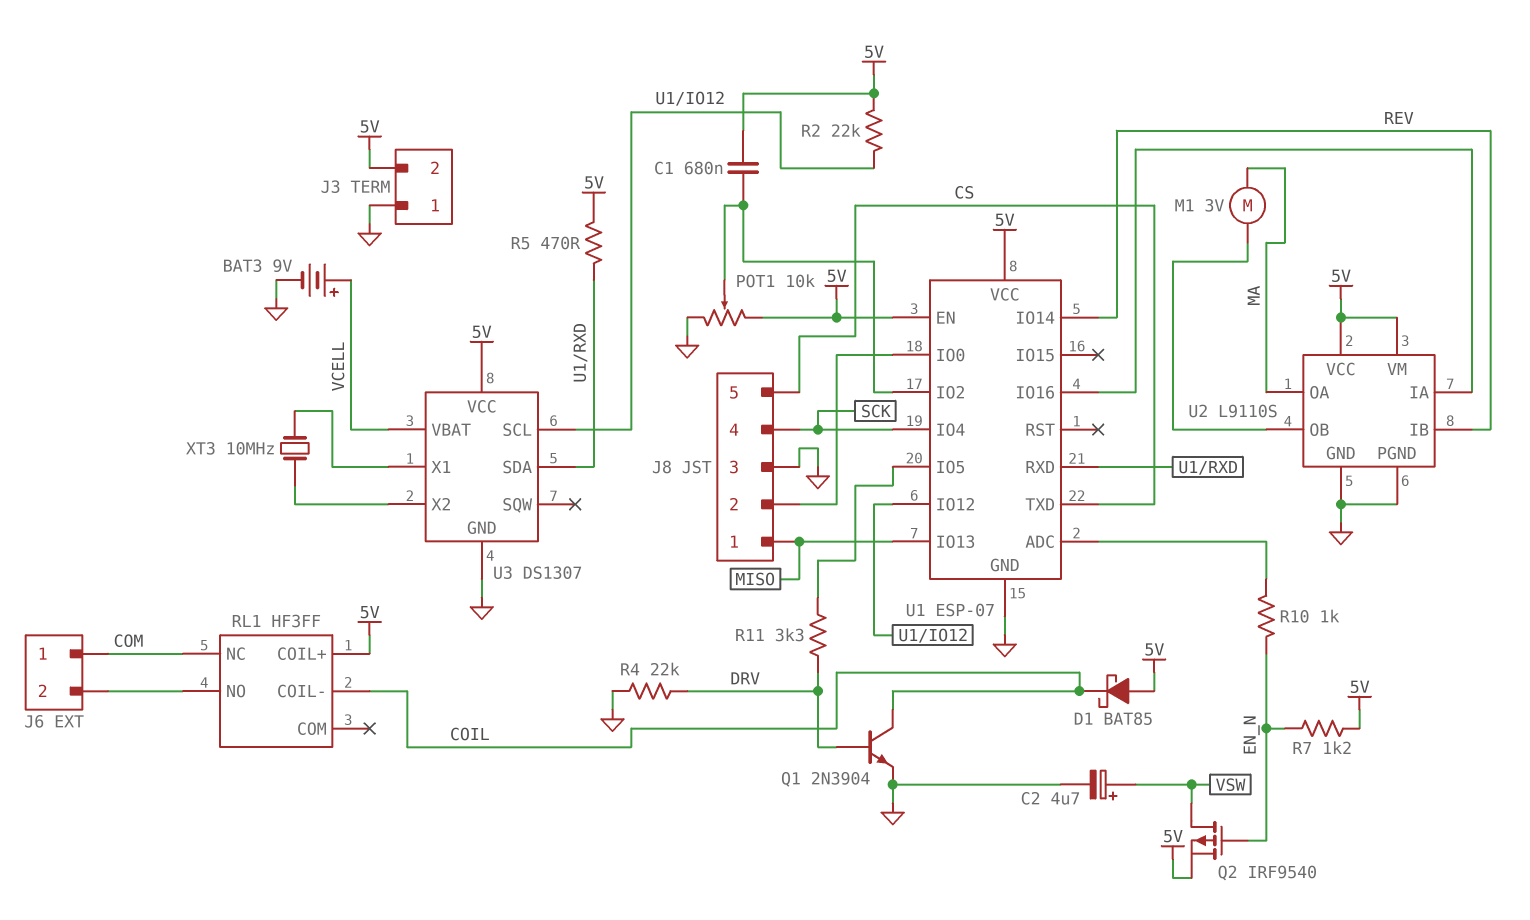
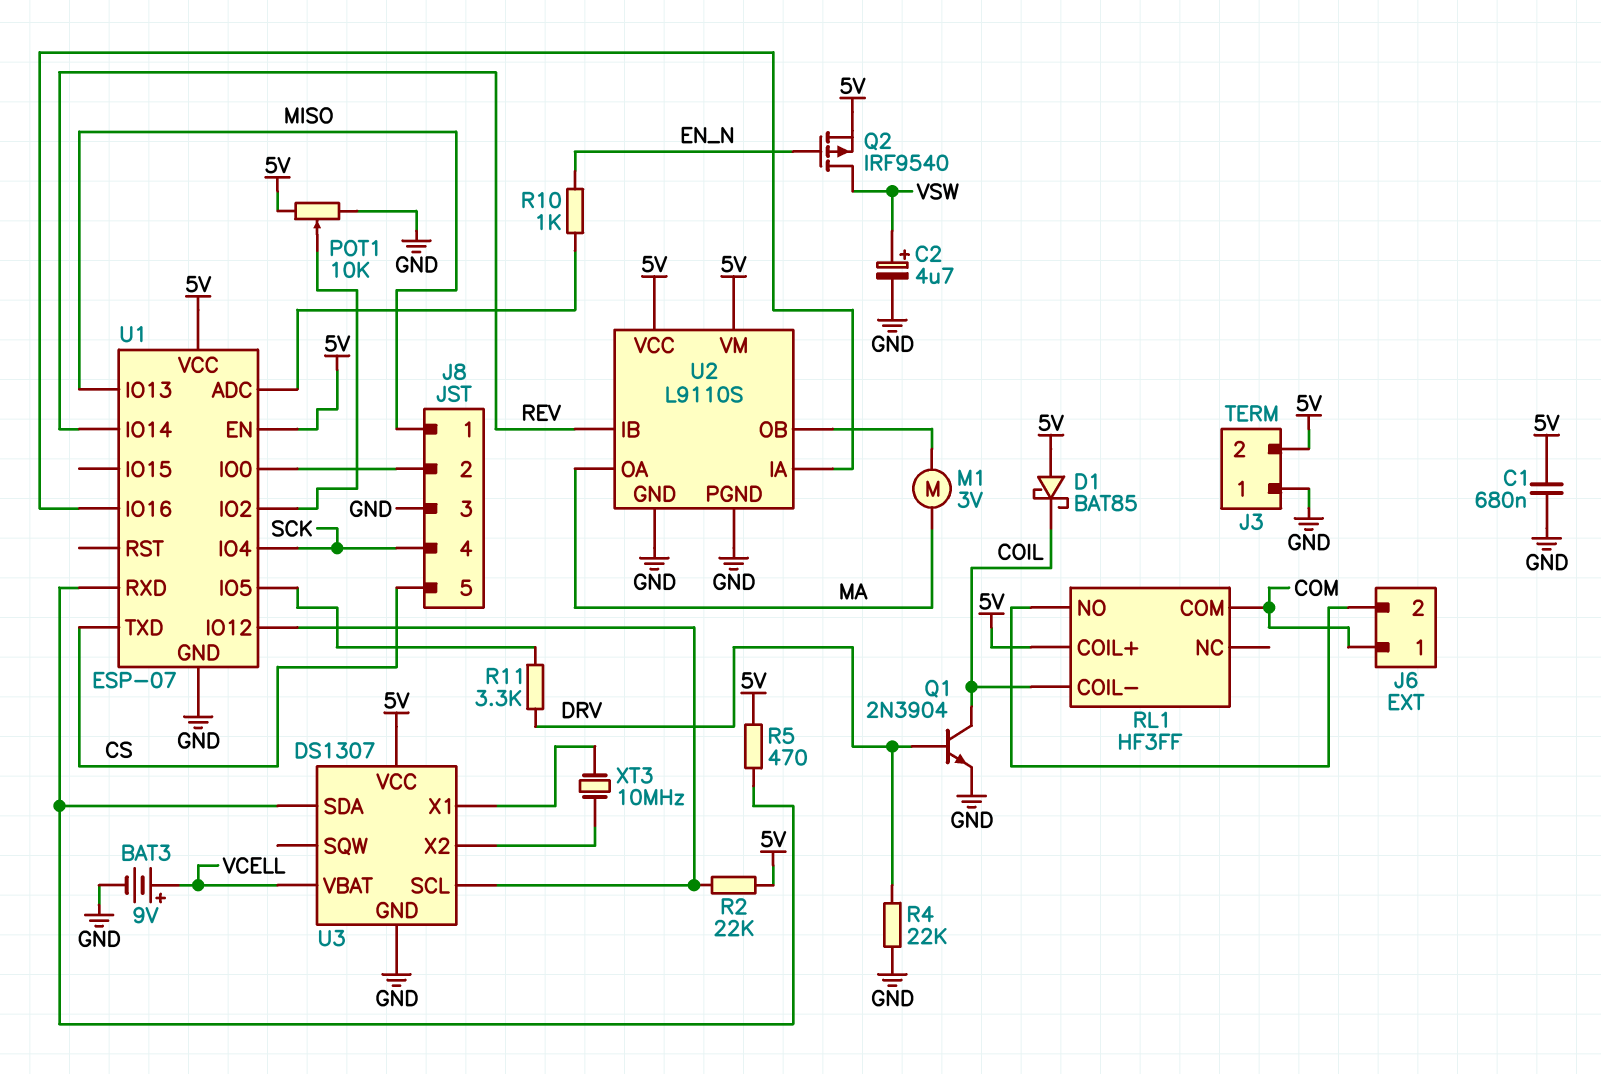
C1: 680nF (5V, U1/IO2) -> 680nF (5V, GND)
R7: 1.2k (5V, EN_N) -> none
RL1 pin COM: none -> COM
RL1 pin NC: COM -> none

